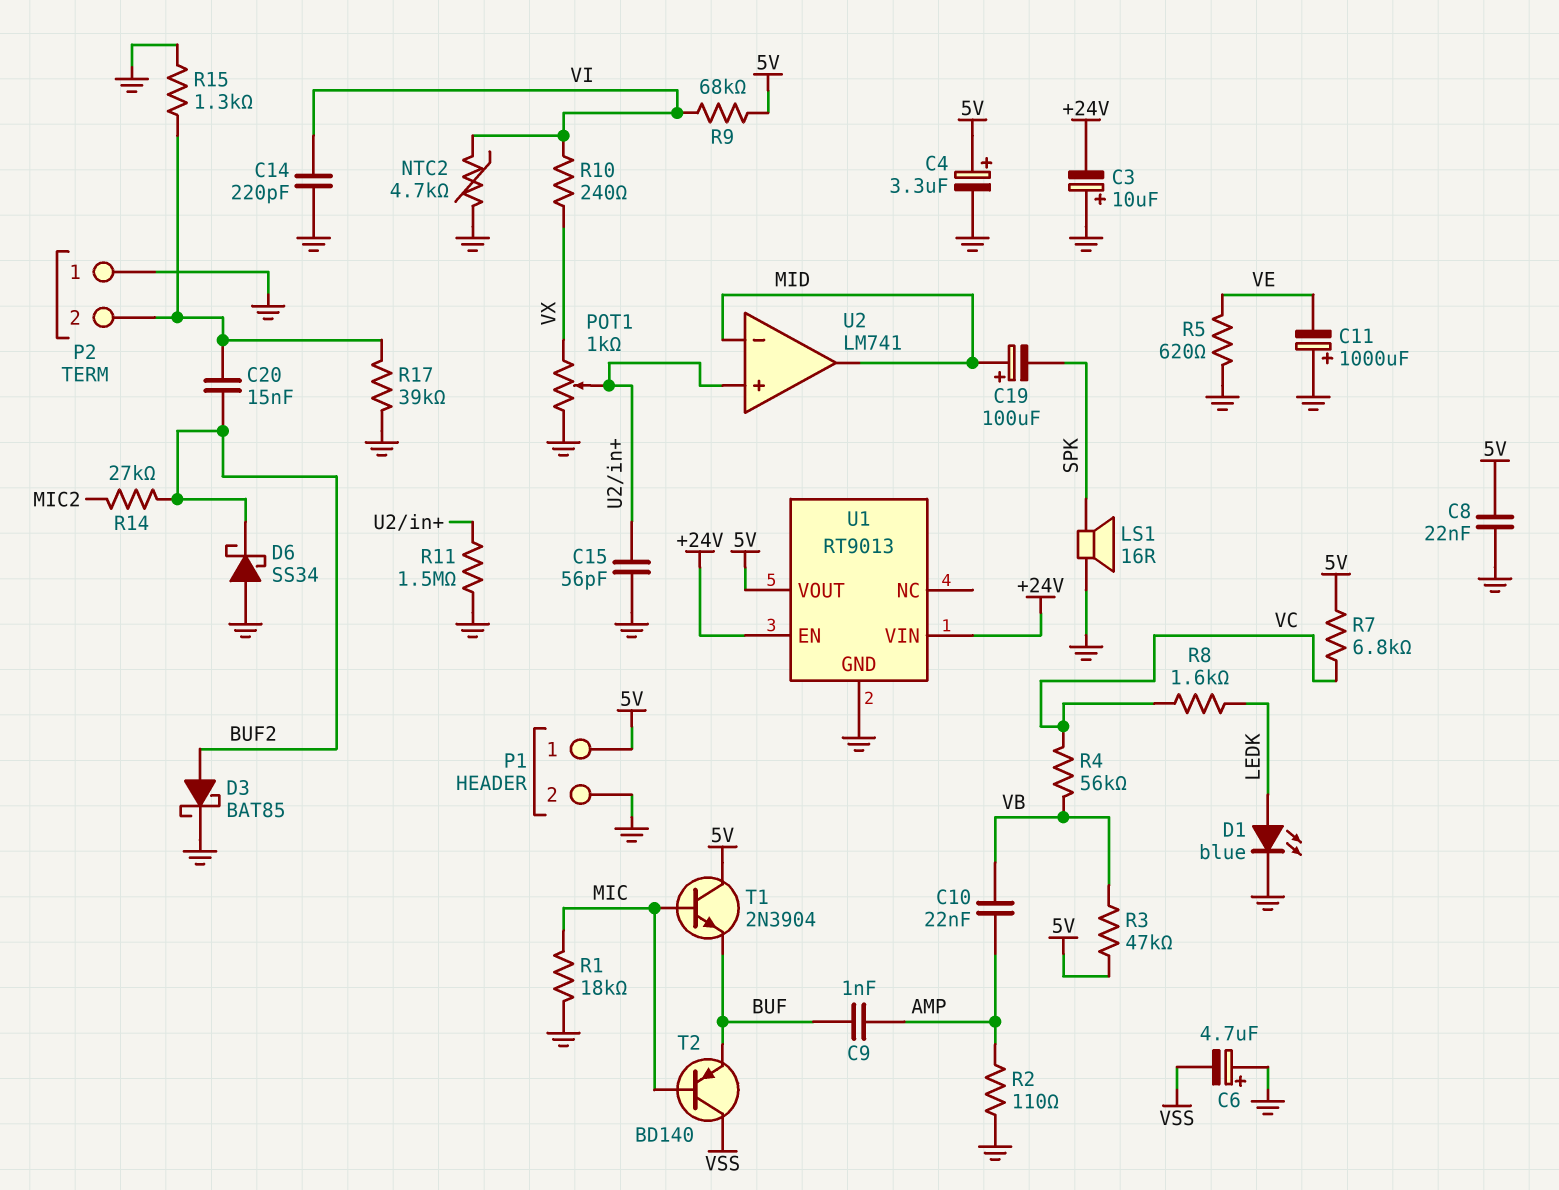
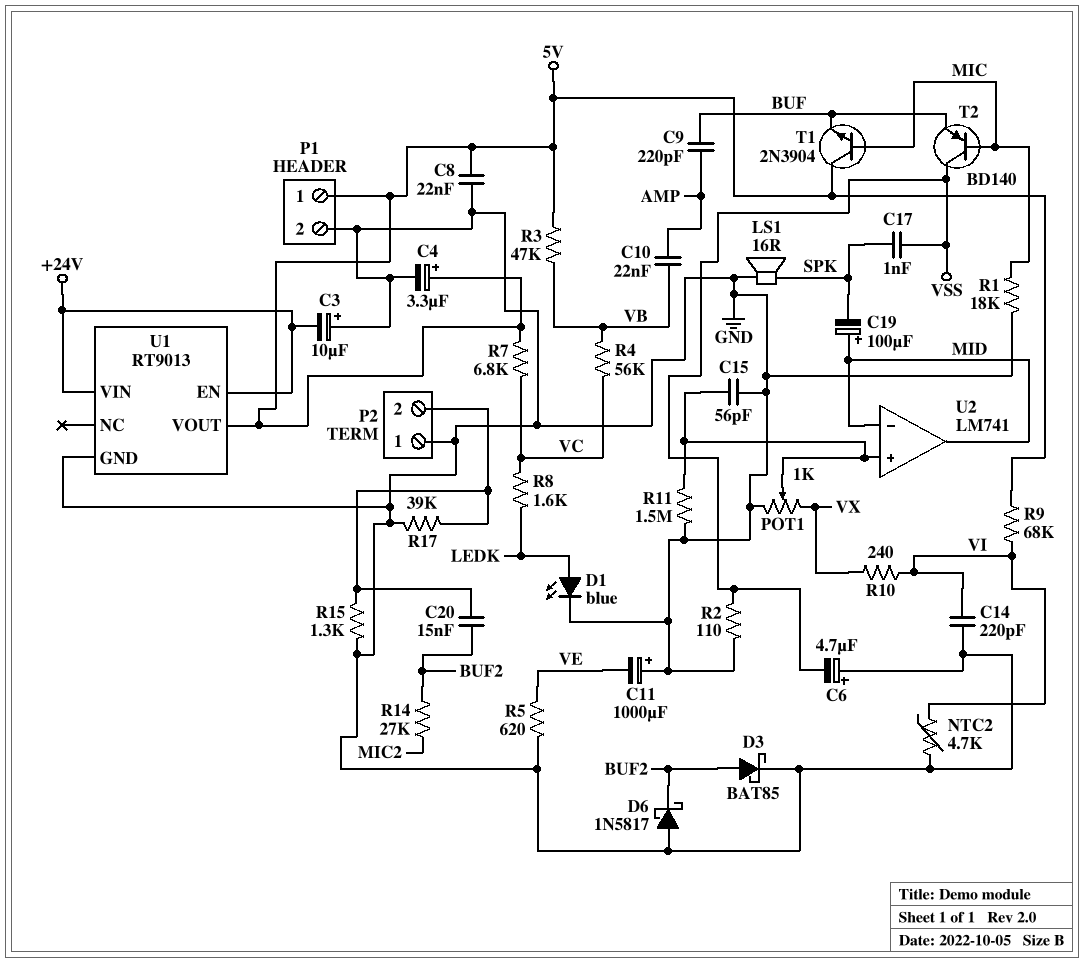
C9: 1nF (AMP, BUF) -> 220pF (AMP, BUF)
C17: none -> 1nF (SPK, VSS)
D6: schottky SS34 (A GND, K BUF2) -> schottky 1N5817 (A GND, K BUF2)
R2: 110 (AMP, GND) -> 110 (GND, VSS)

